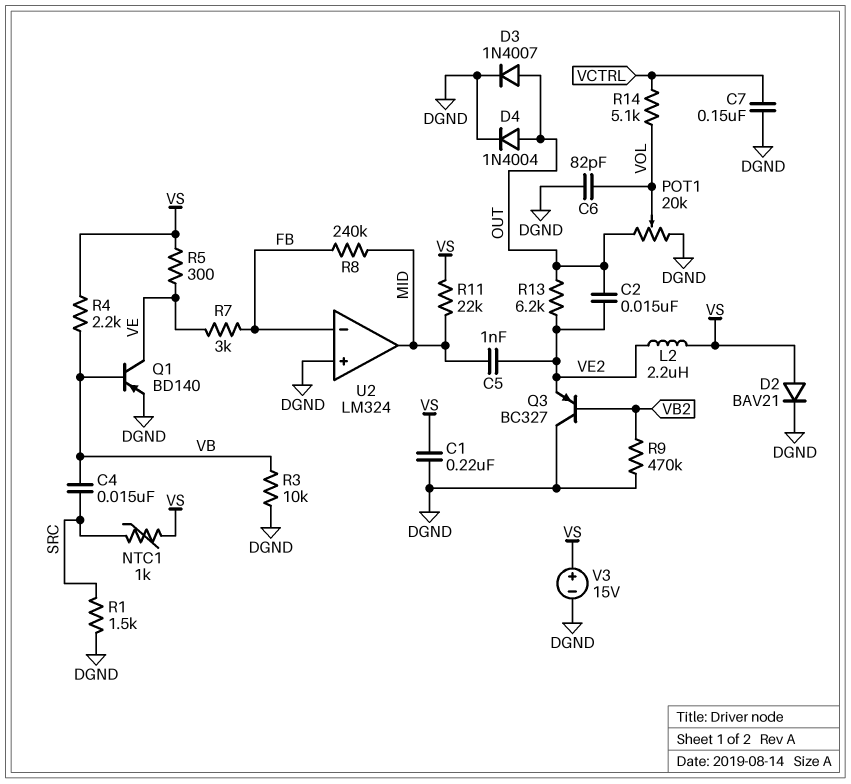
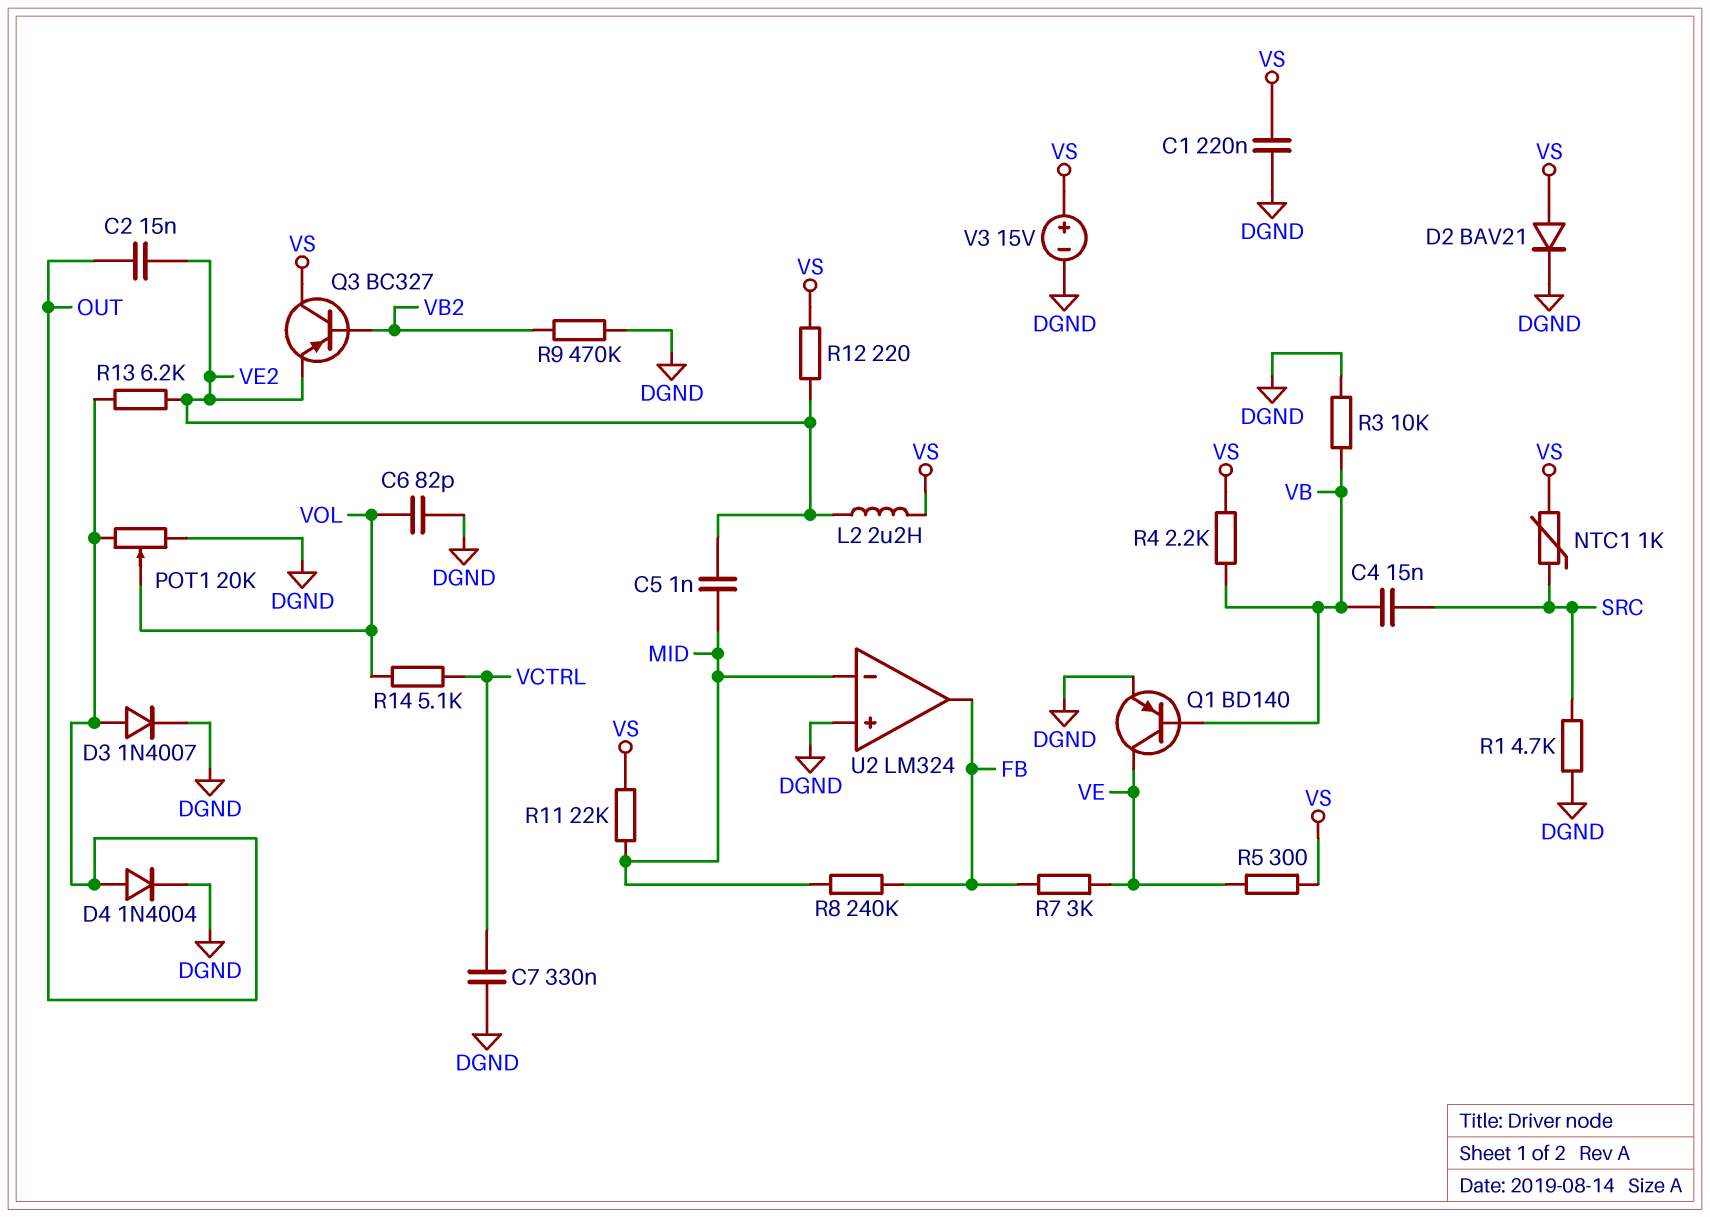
C7: 150nF (DGND, VCTRL) -> 330nF (DGND, VCTRL)
Q3: PNP BC327 (B VB2, C DGND, E VE2) -> PNP BC327 (B VB2, C VS, E VE2)
R1: 1.5k (DGND, SRC) -> 4.7k (DGND, SRC)
R12: none -> 220 (VE2, VS)
U2 pin in-: FB -> MID
U2 pin out: MID -> FB

